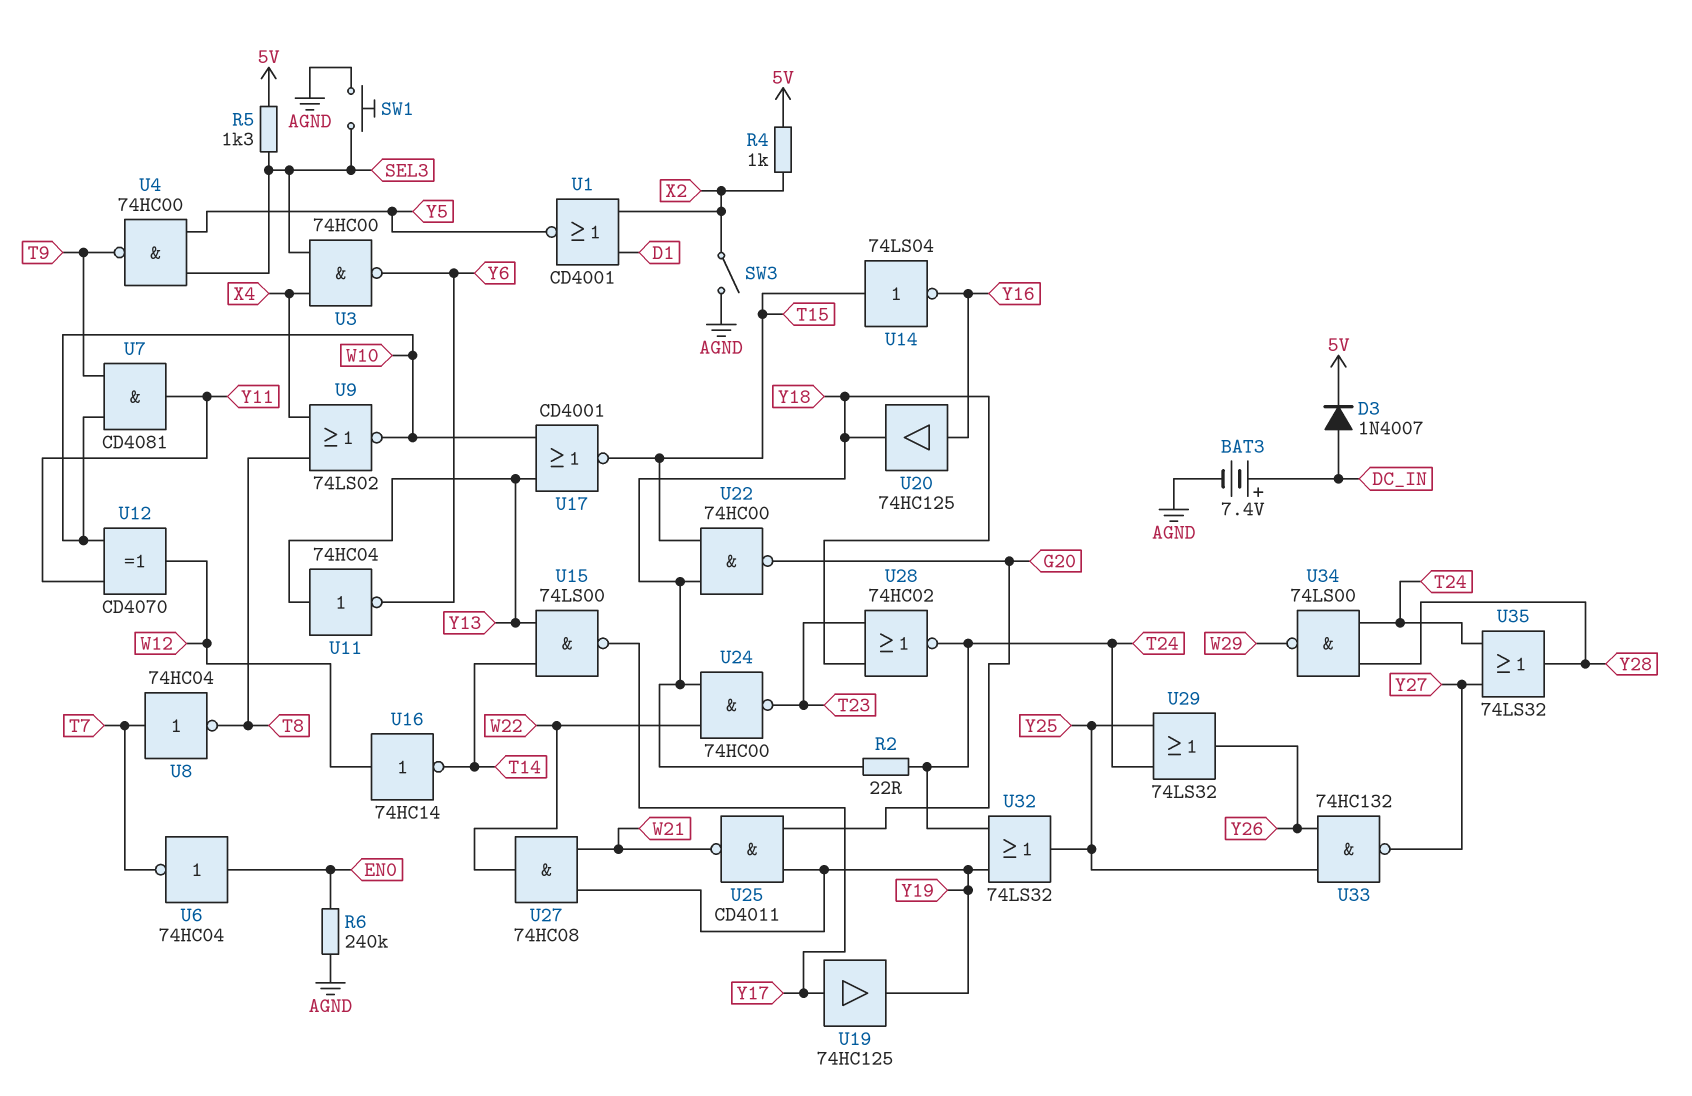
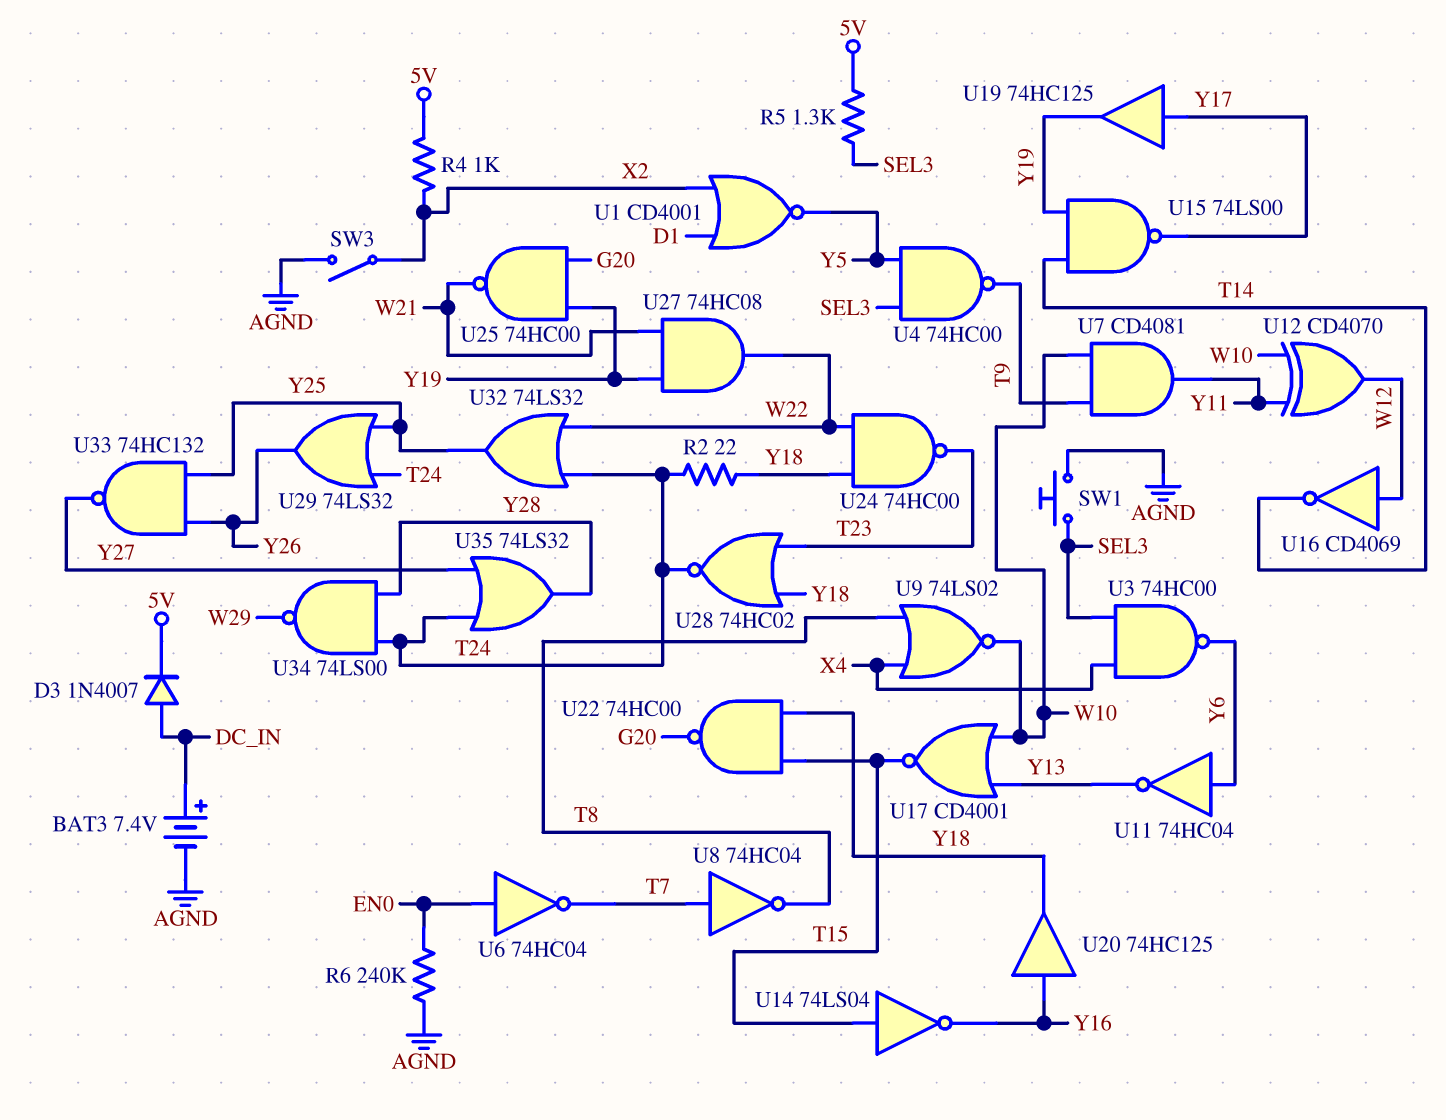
U11: NOT 74HC04 (in Y13, out Y6) -> NOT 74HC04 (in Y6, out Y13)
U15: NAND 74LS00 (in T14, in Y13, out Y17) -> NAND 74LS00 (in T14, in Y19, out Y17)
U16: NOT 74HC14 (in W12, out T14) -> NOT CD4069 (in W12, out T14)
U25: NAND CD4011 (in G20, in Y19, out W21) -> NAND 74HC00 (in G20, in Y19, out W21)
U32: OR 74LS32 (in T24, in Y19, out Y25) -> OR 74LS32 (in T24, in W22, out Y25)

